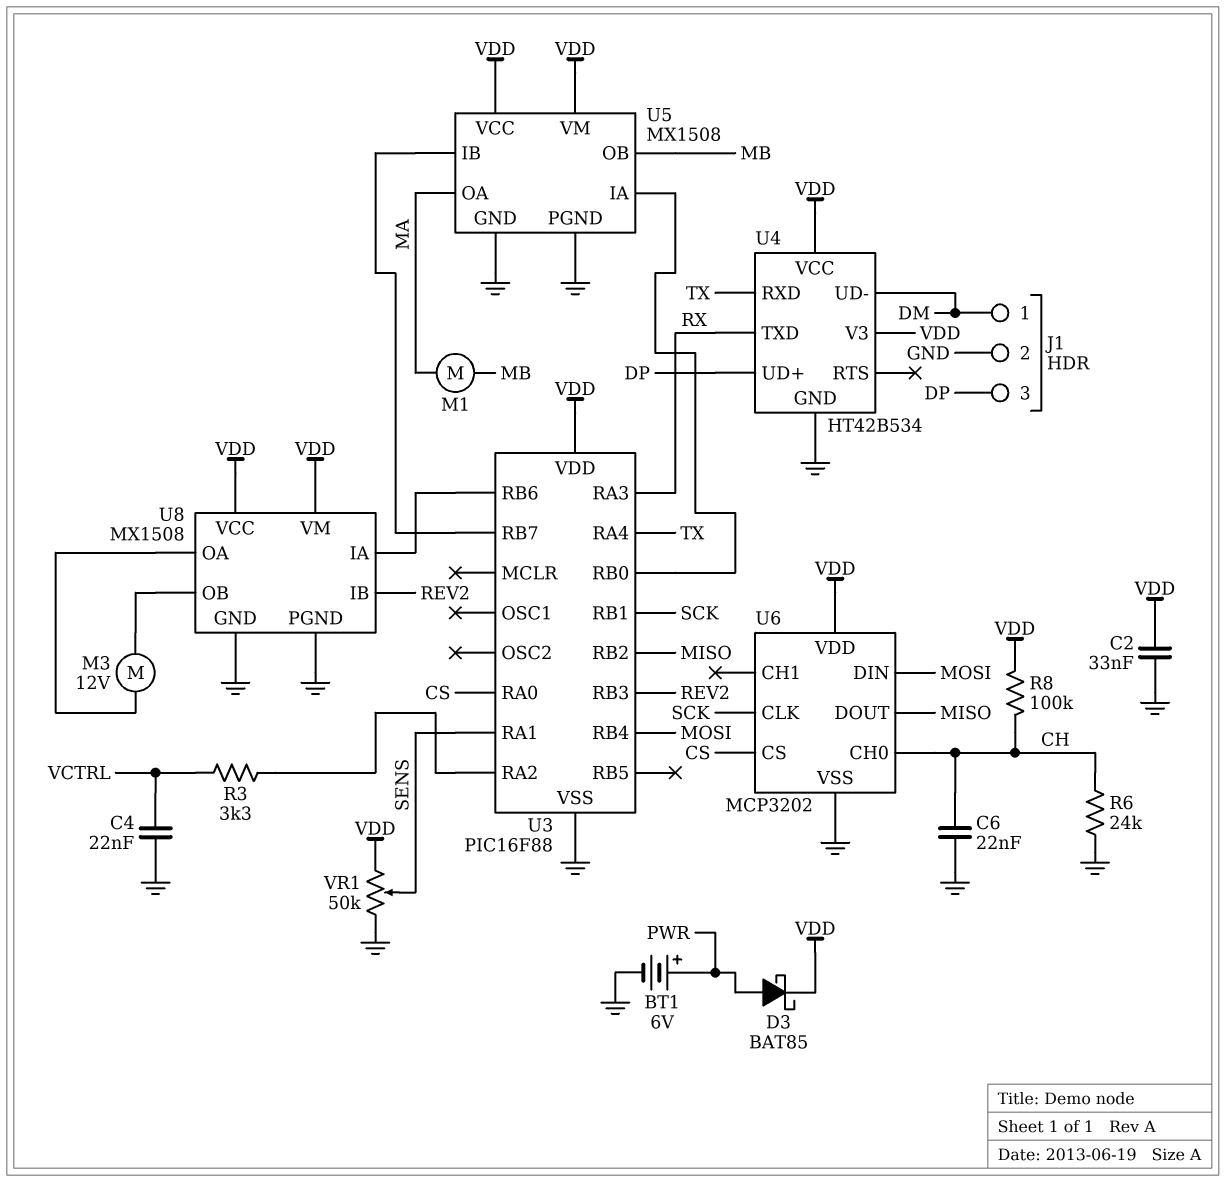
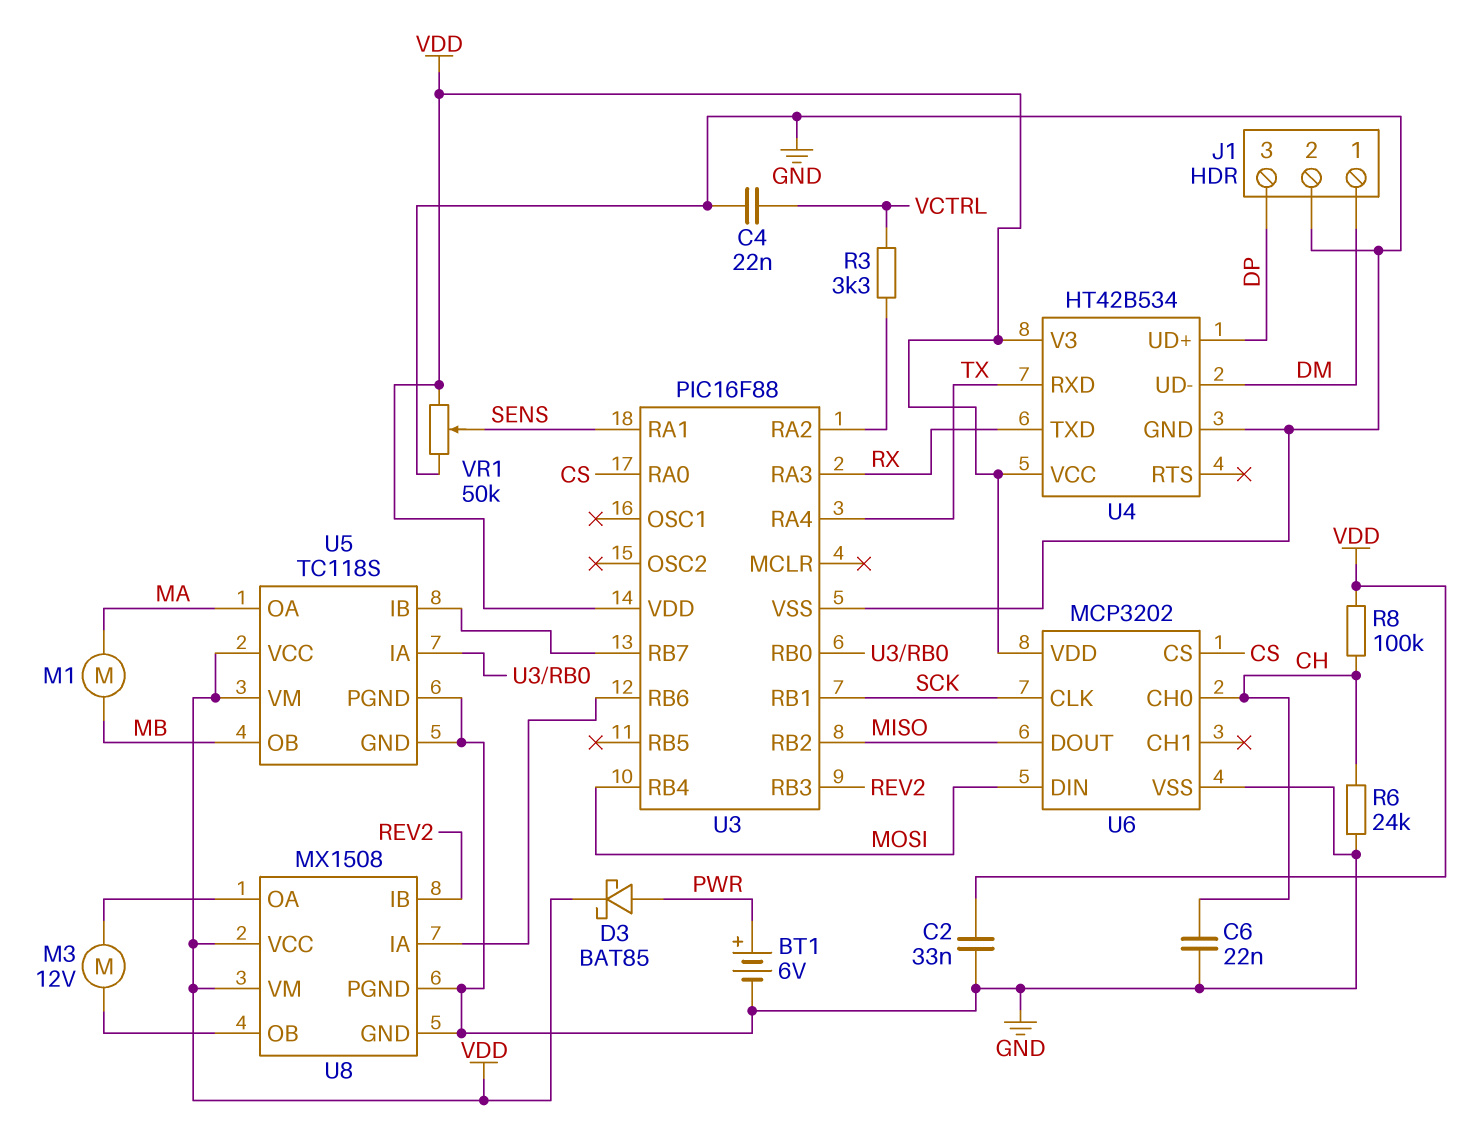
U5: MX1508 -> TC118S

